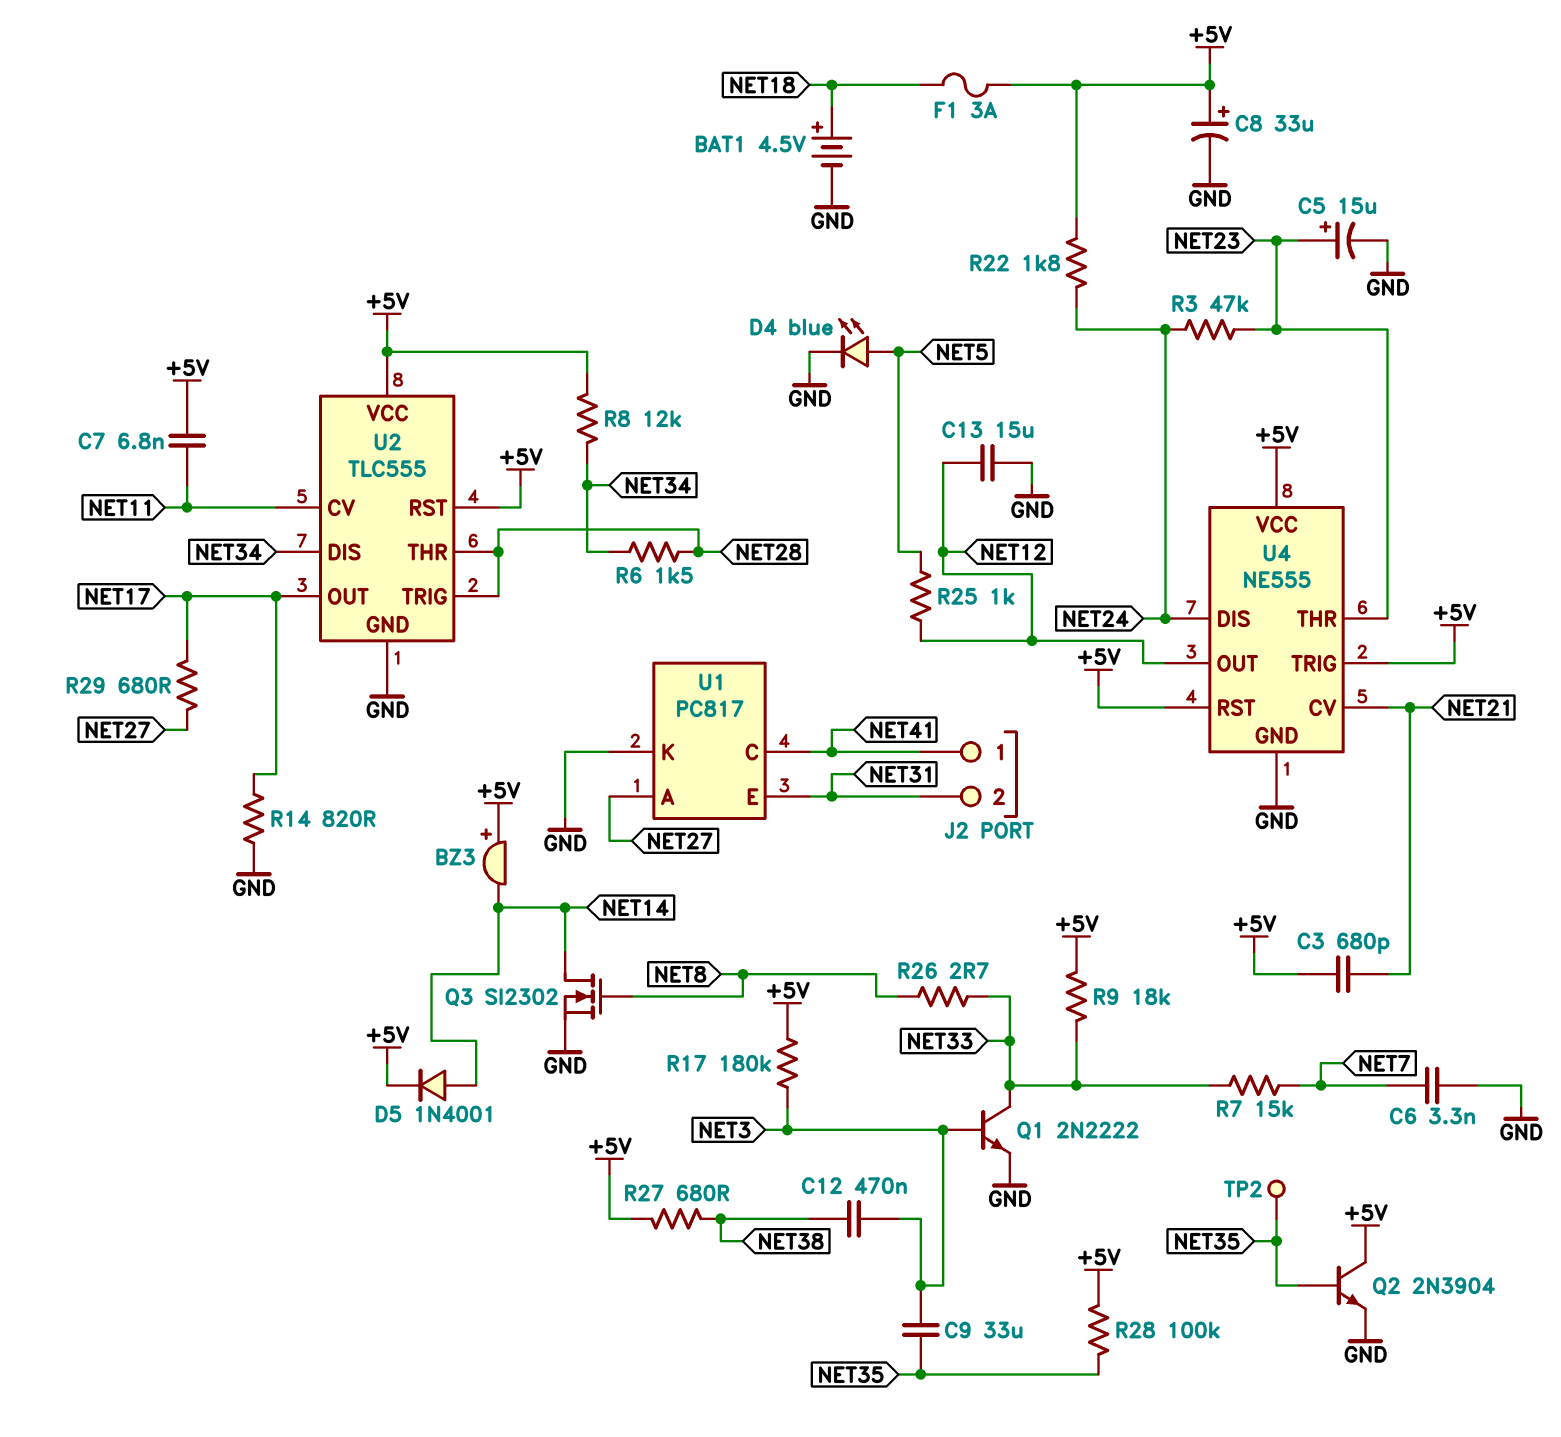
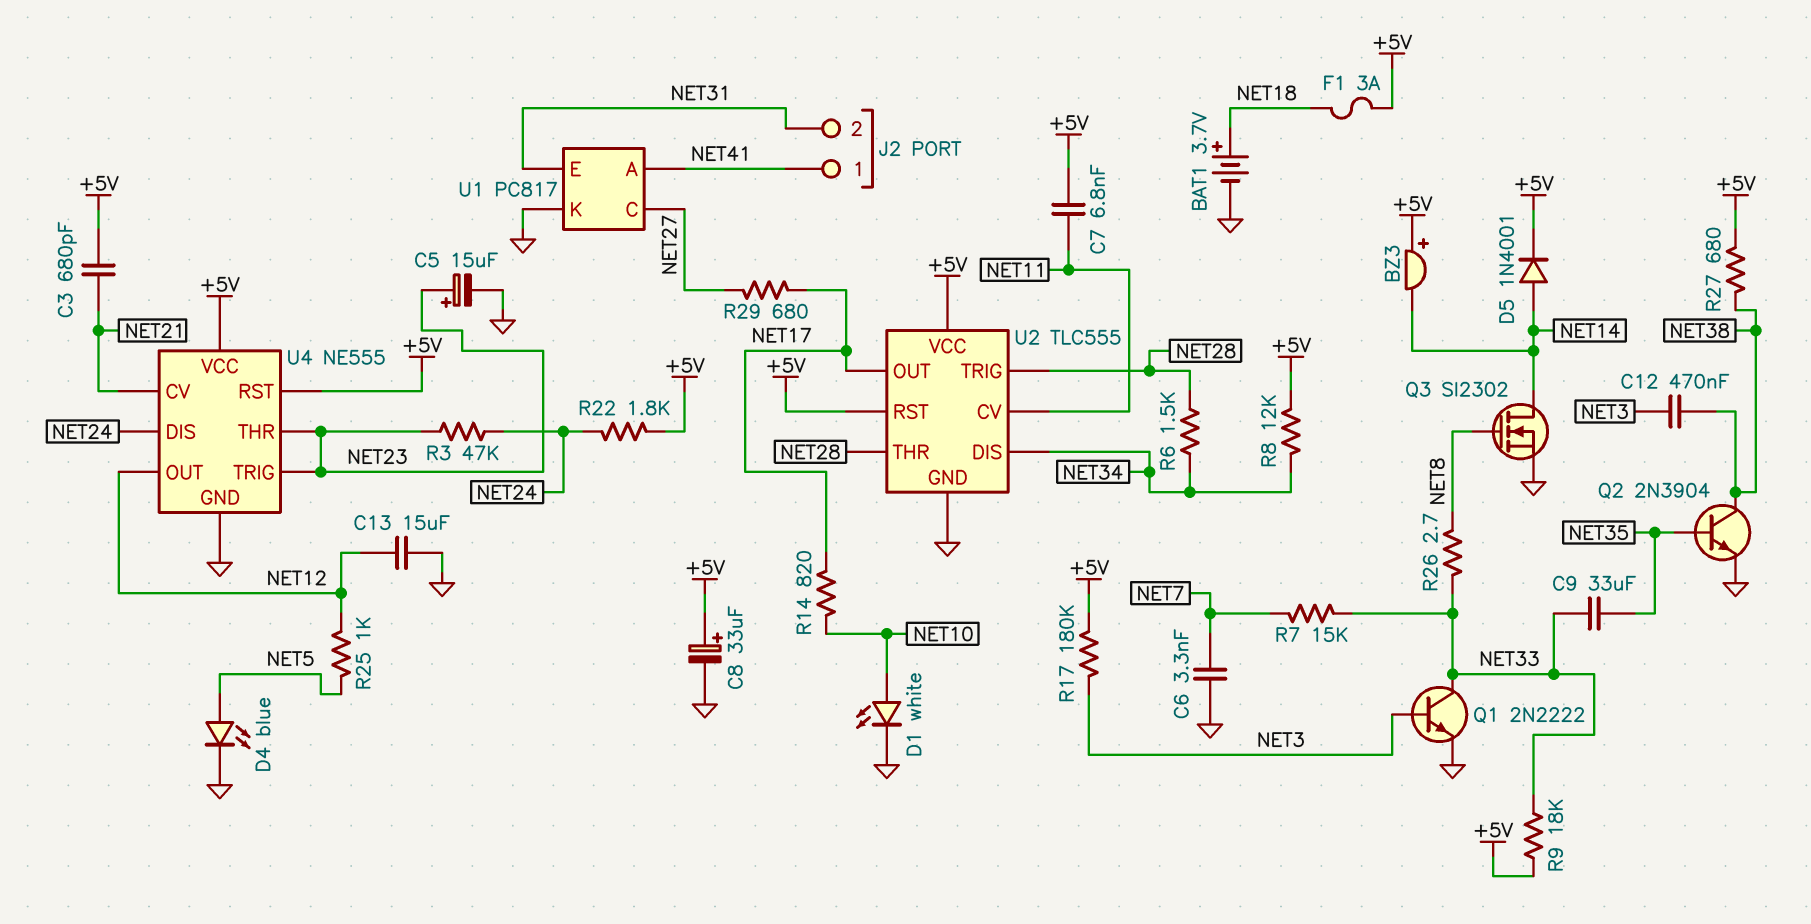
BAT1: 4.5V (plus NET18, minus GND) -> 3.7V (plus NET18, minus GND)
C9: 33uF (NET3, NET35) -> 33uF (NET33, NET35)
D1: none -> LED white (A NET10, K GND)
Q2: NPN 2N3904 (B NET35, C +5V, E GND) -> NPN 2N3904 (B NET35, C NET38, E GND)
R14: 820 (GND, NET17) -> 820 (NET10, NET17)
R28: 100k (+5V, NET35) -> none
TP2: test point (NET35) -> none
U1 pin A: NET27 -> NET41
U1 pin C: NET41 -> NET27
U4 pin TRIG: +5V -> NET23

